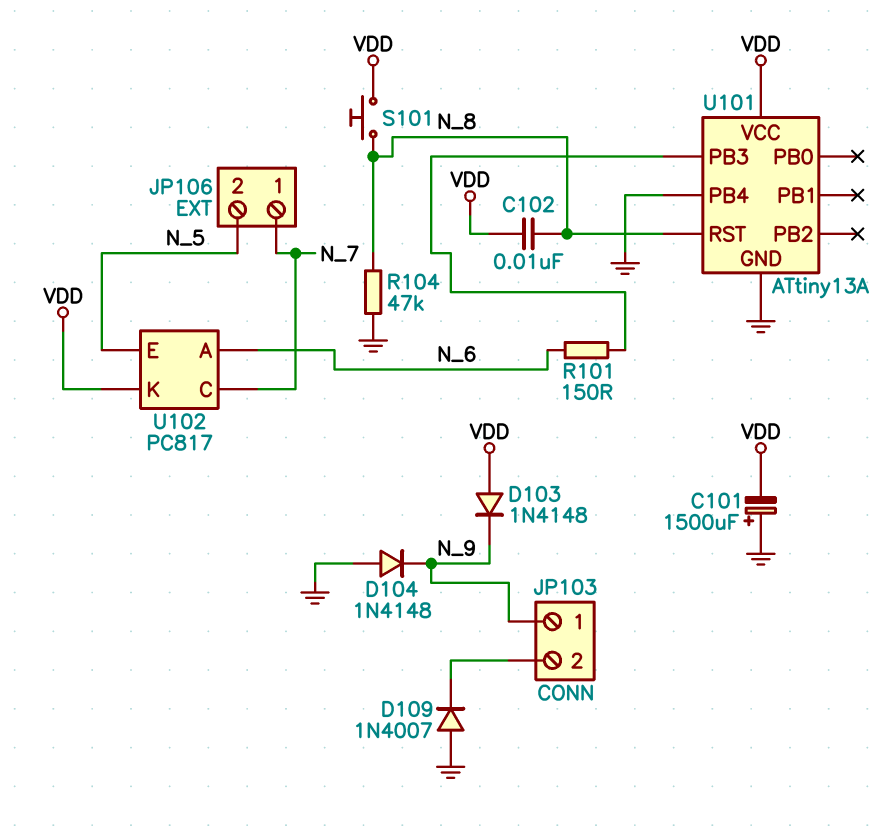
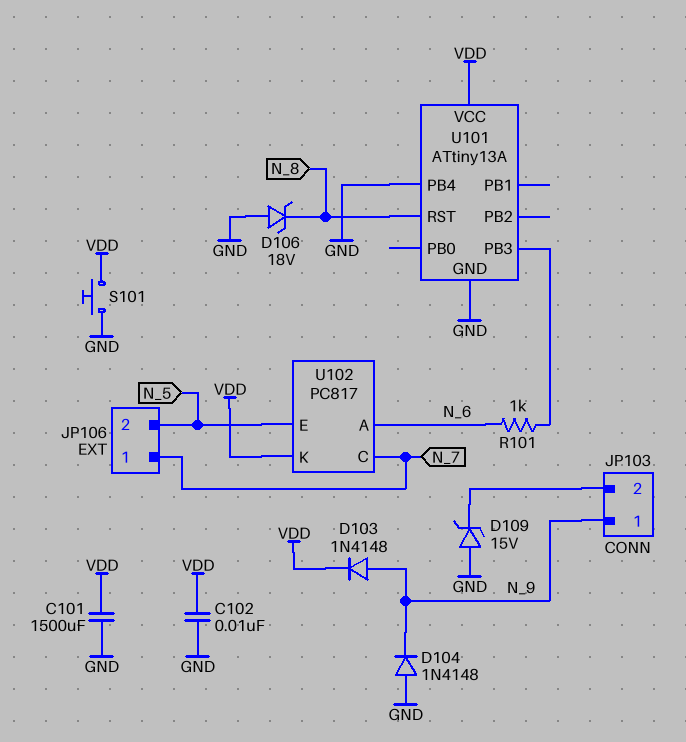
C101: 1500uF (plus GND, minus VDD) -> 1500uF (GND, VDD)
C102: 10nF (N_8, VDD) -> 10nF (GND, VDD)
D103: diode 1N4148 (A VDD, K N_9) -> diode 1N4148 (A N_9, K VDD)
D106: none -> zener 18V (A GND, K N_8)
D109: diode 1N4007 (A GND, K JP103/2) -> zener 15V (A GND, K JP103/2)
R101: 150 (N_6, U101/PB3) -> 1k (N_6, U101/PB3)
R104: 47k (GND, N_8) -> none
S101: button (N_8, VDD) -> button (GND, VDD)

